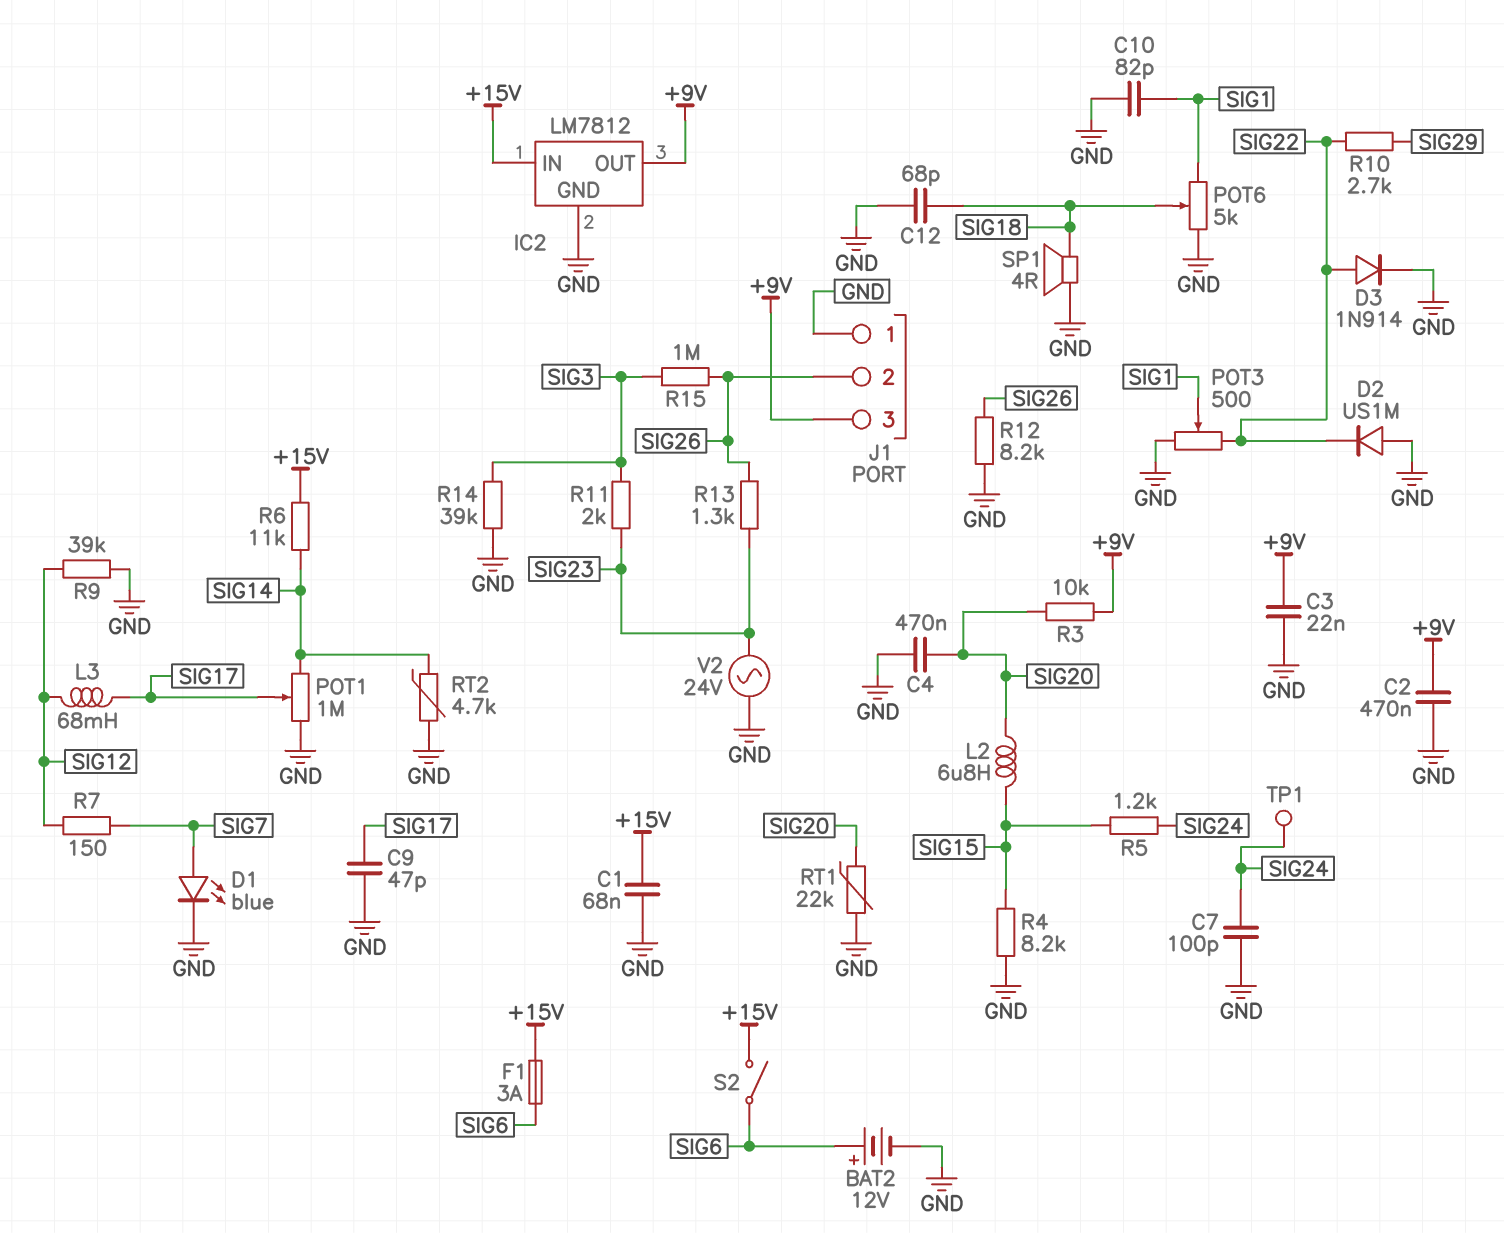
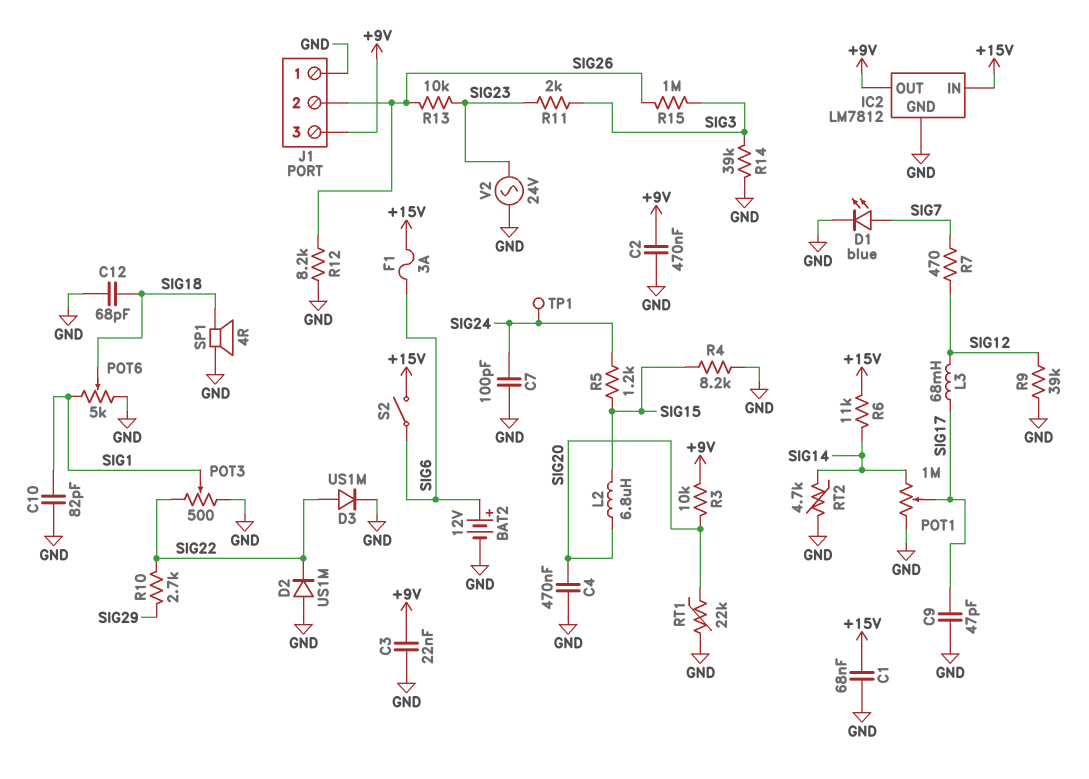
D3: diode 1N914 (A SIG22, K GND) -> diode US1M (A SIG22, K GND)
R7: 150 (SIG7, SIG12) -> 470 (SIG7, SIG12)
R13: 1.3k (SIG23, SIG26) -> 10k (SIG23, SIG26)

